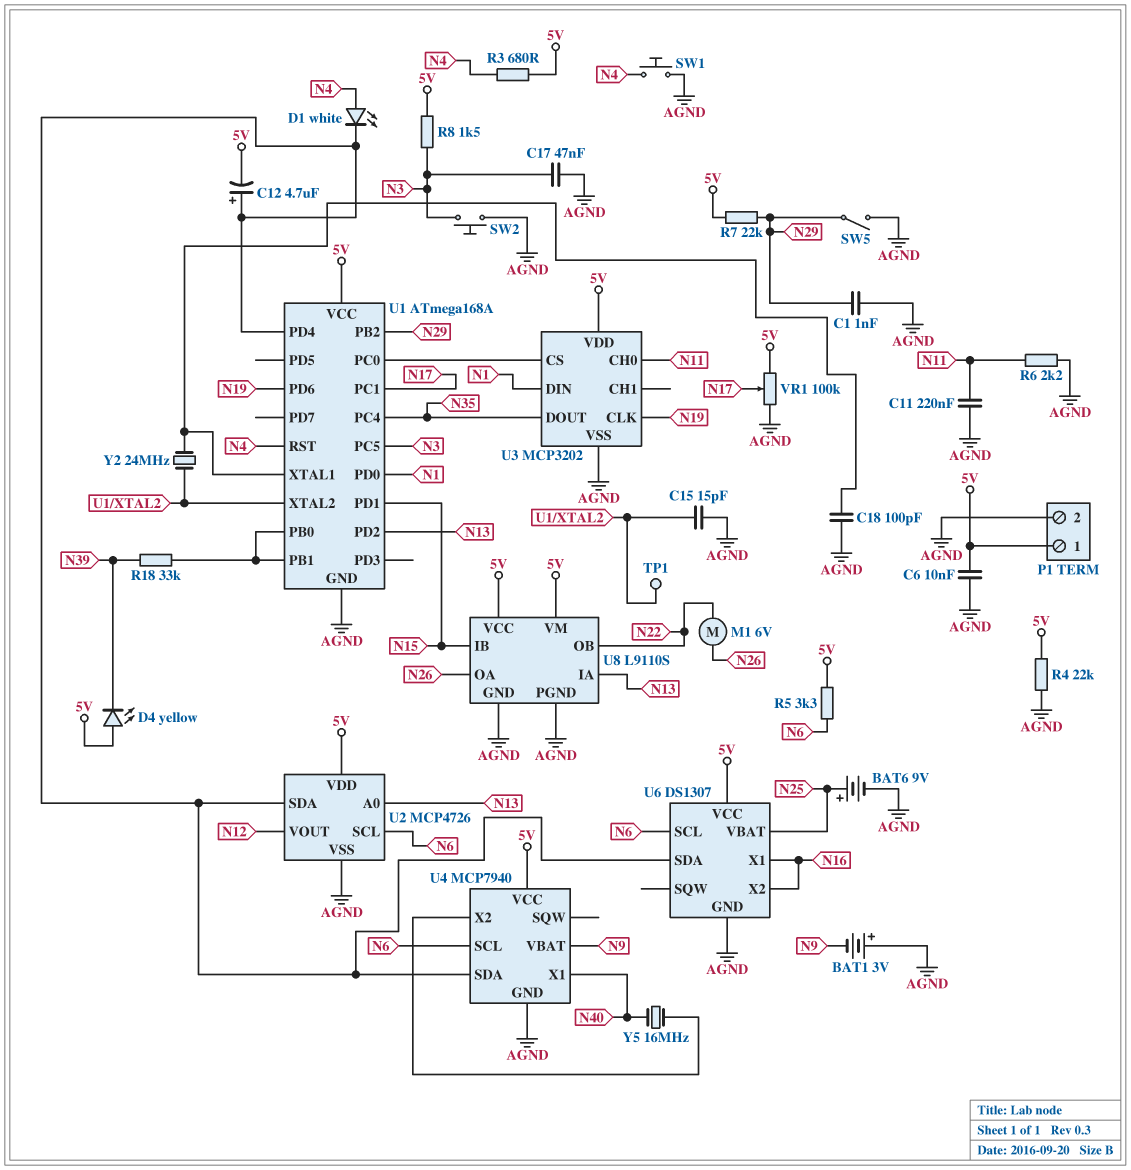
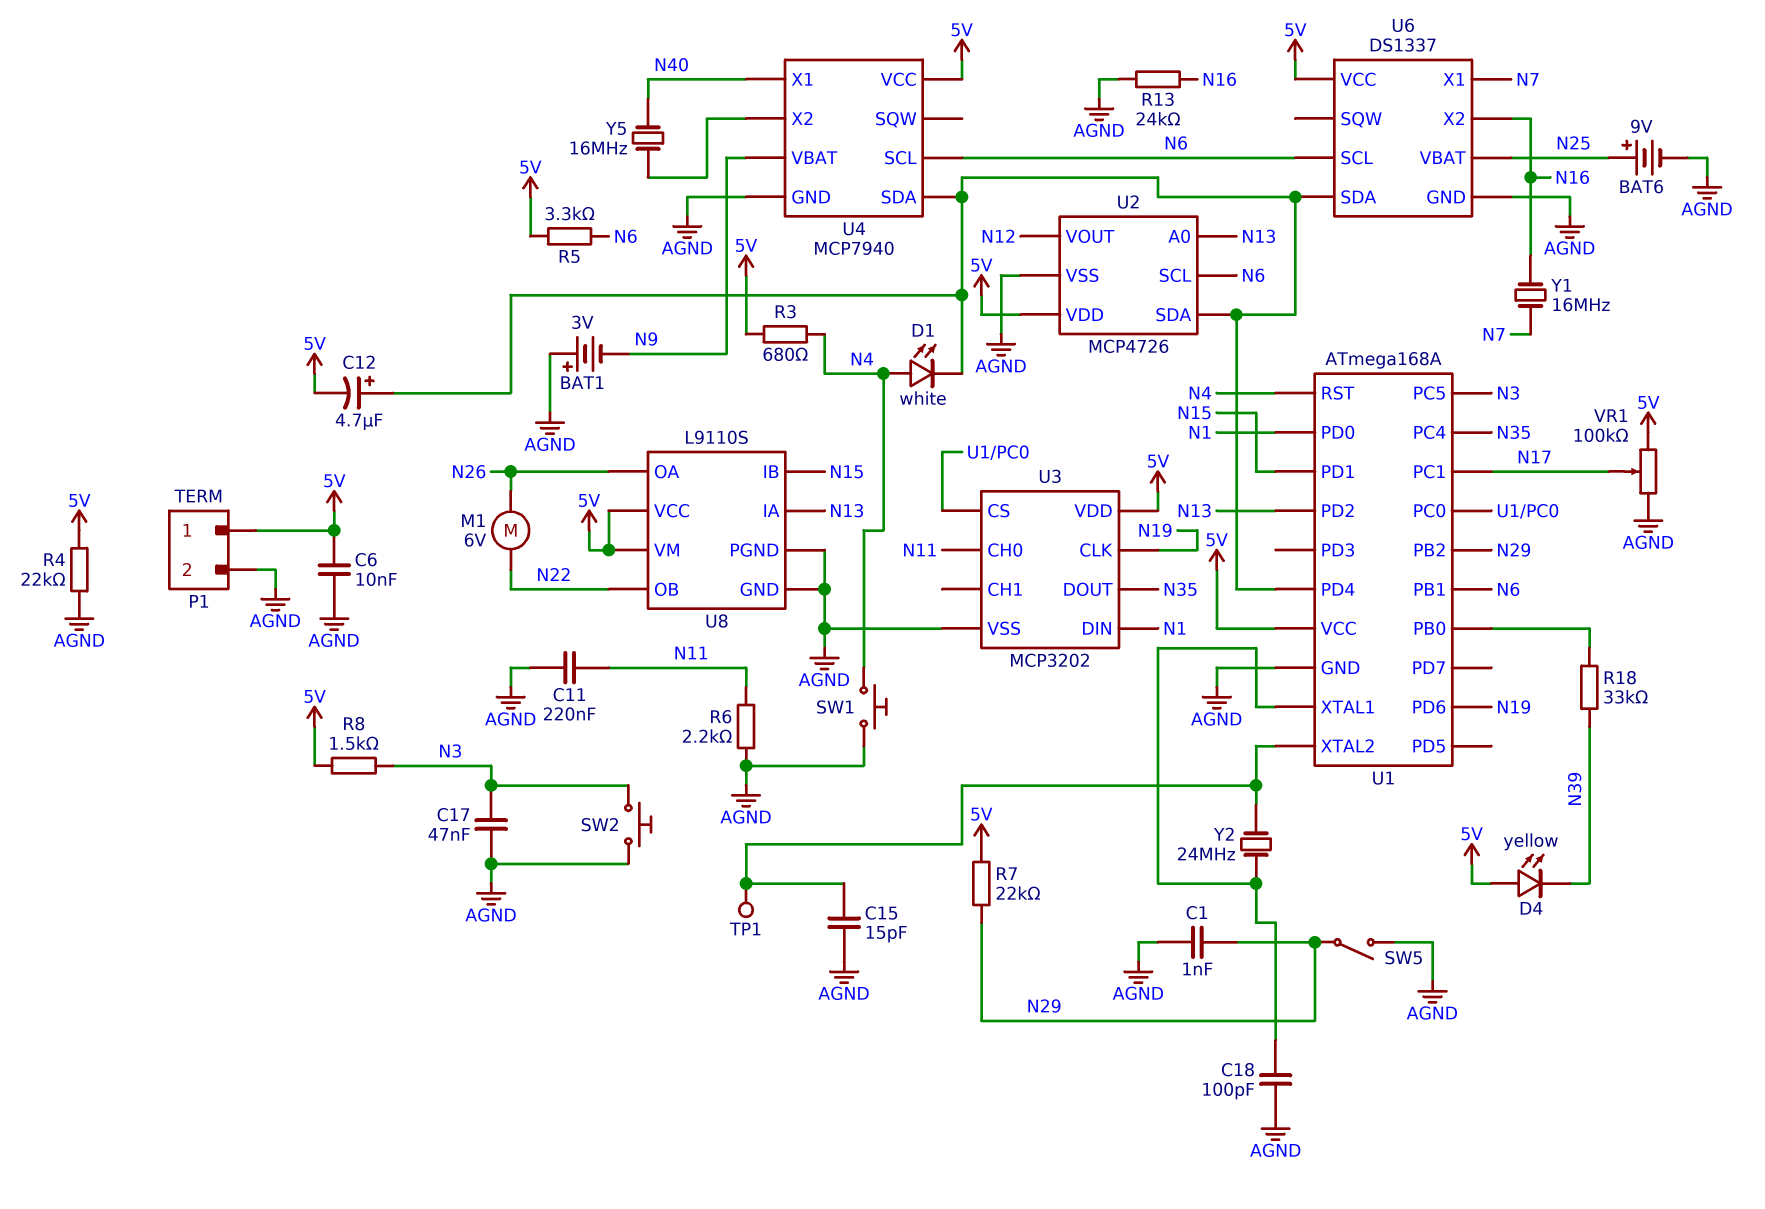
R13: none -> 24k (AGND, N16)
U1 pin PB1: U1/PB0 -> N6
U6: DS1307 -> DS1337
U6 pin X1: N16 -> N7
Y1: none -> 16MHz (N7, N16)

